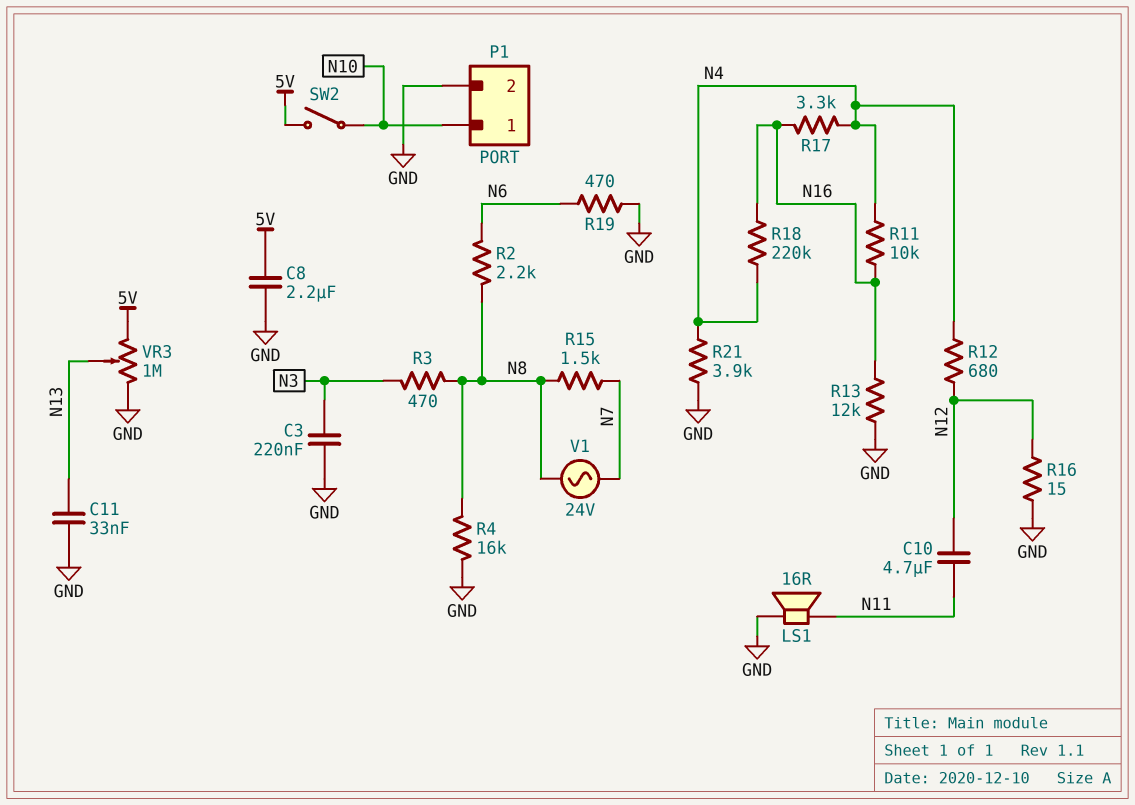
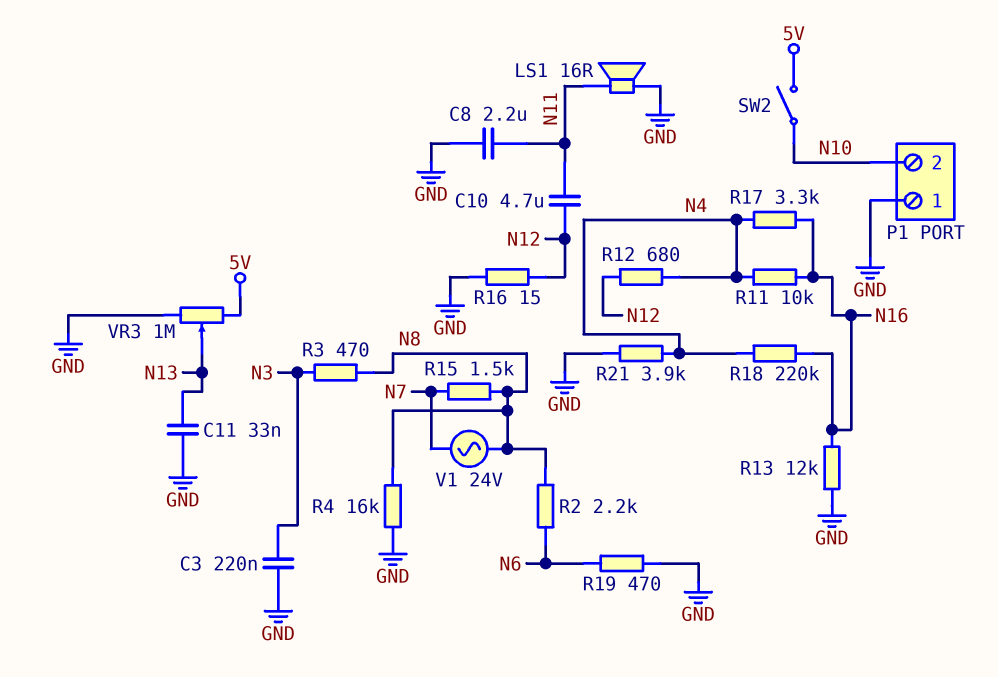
C8: 2.2uF (5V, GND) -> 2.2uF (GND, N11)
P1 pin 1: N10 -> GND
P1 pin 2: GND -> N10

